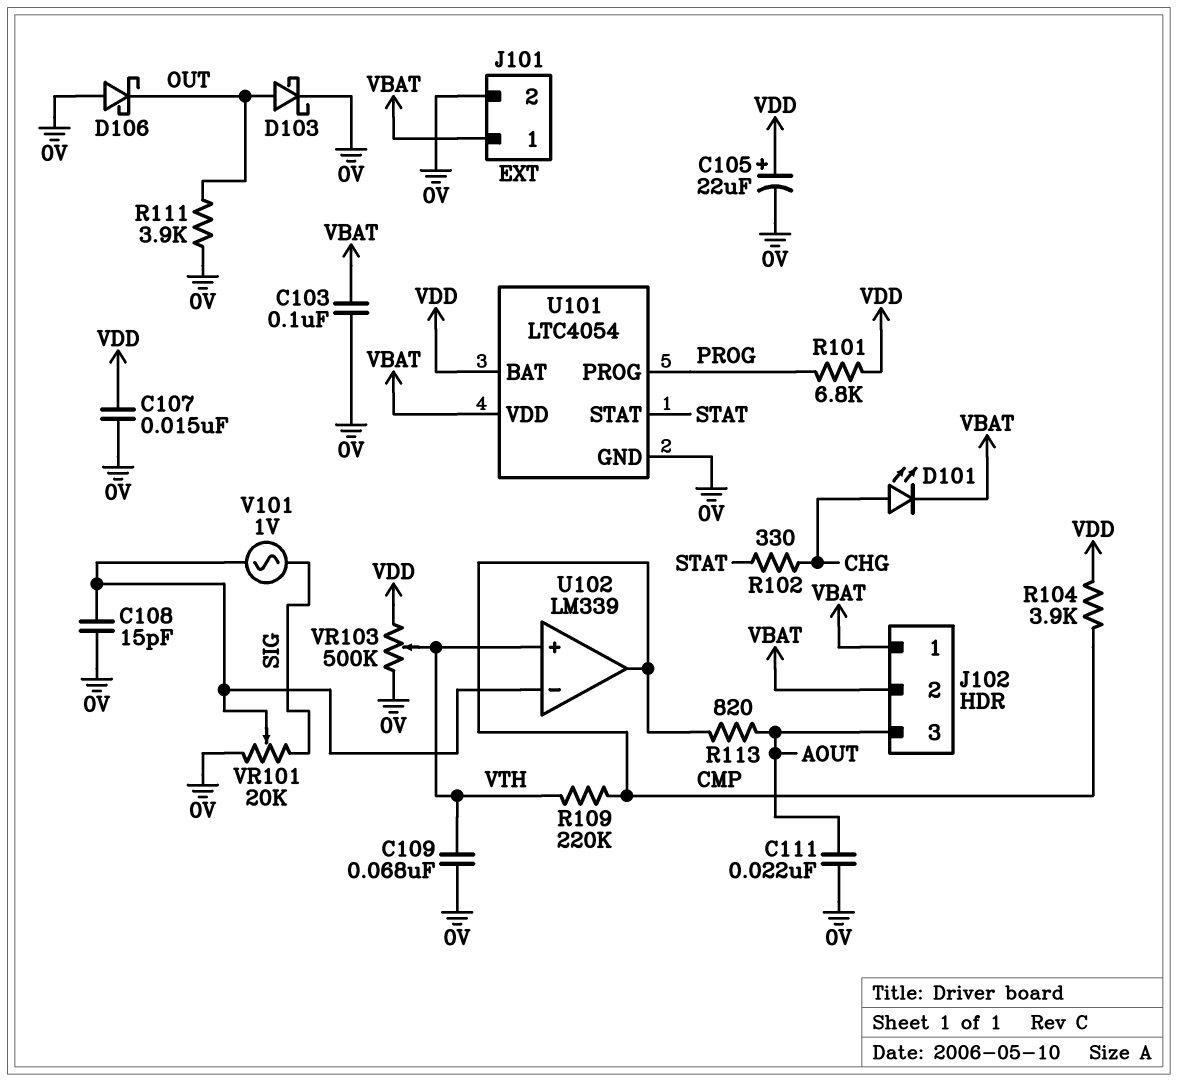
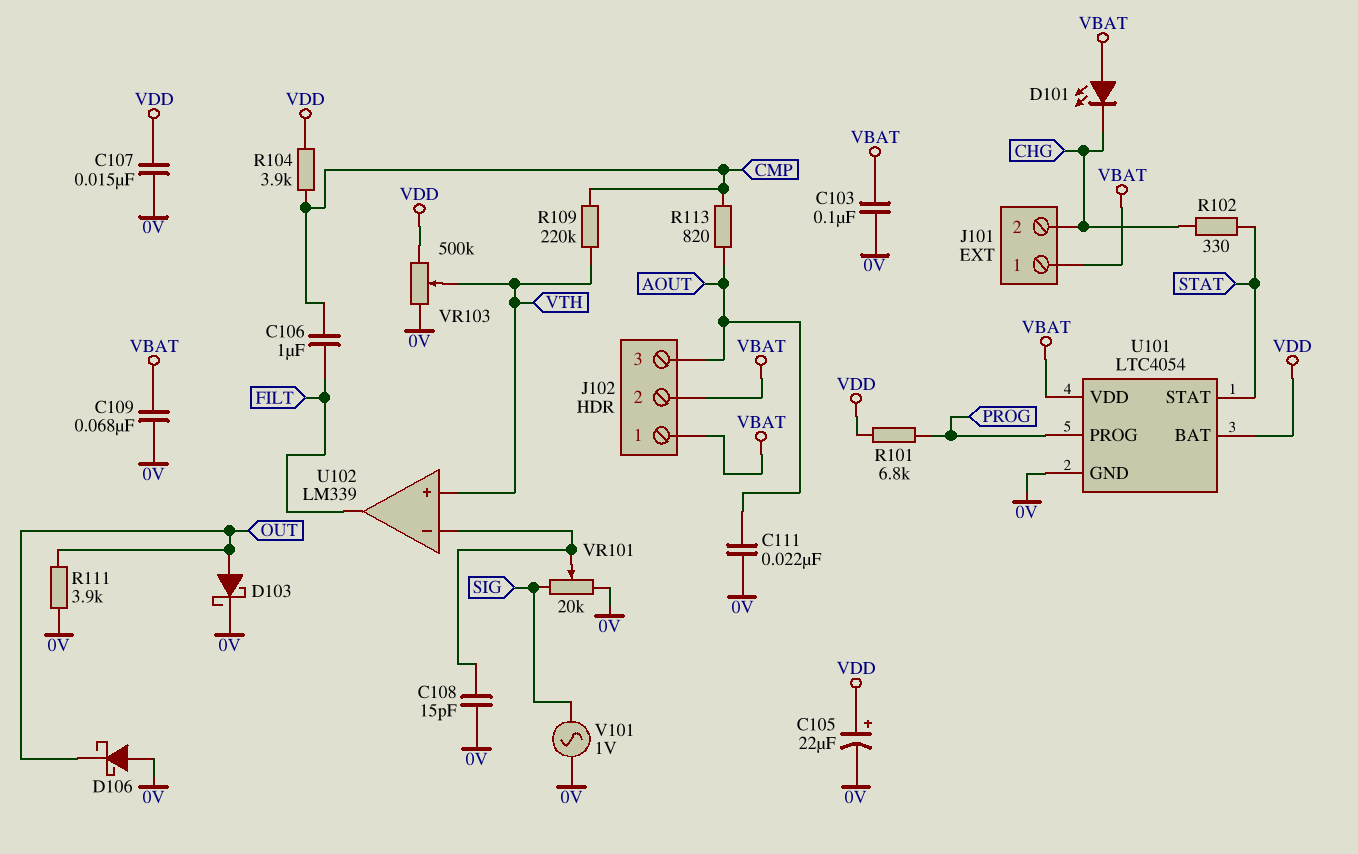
C106: none -> 1uF (CMP, FILT)
C109: 68nF (0V, VTH) -> 68nF (0V, VBAT)
D101: LED (A CHG, K VBAT) -> LED (A VBAT, K CHG)
J101 pin 2: 0V -> CHG
U102 pin out: CMP -> FILT
V101: AC 1V (SIG, U102/in-) -> AC 1V (0V, SIG)

